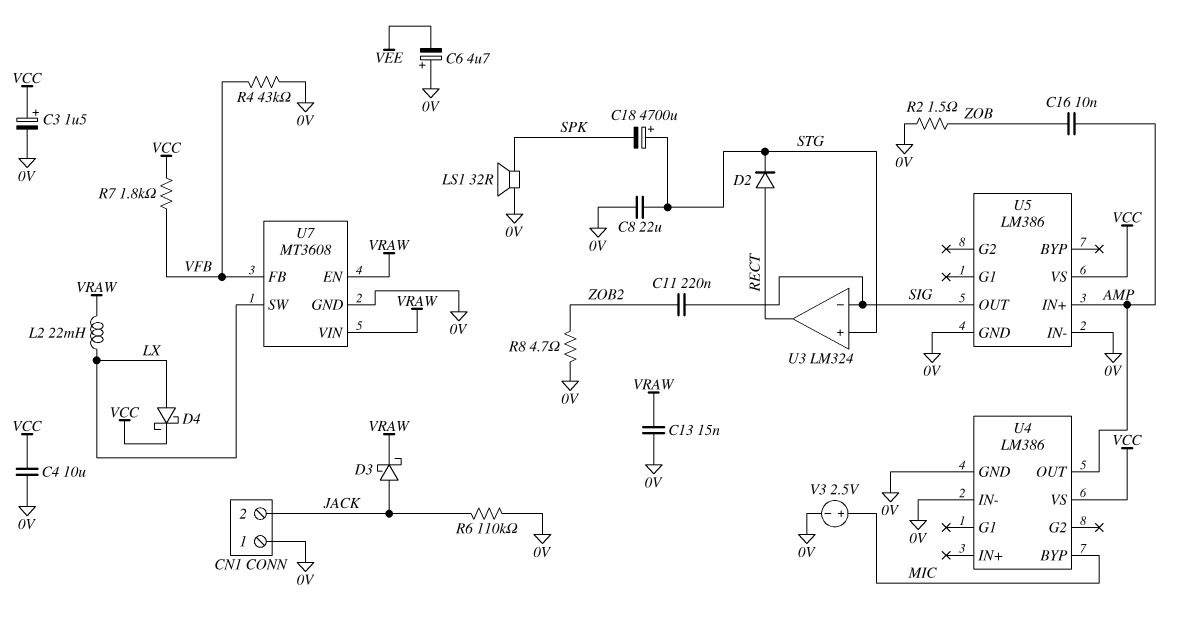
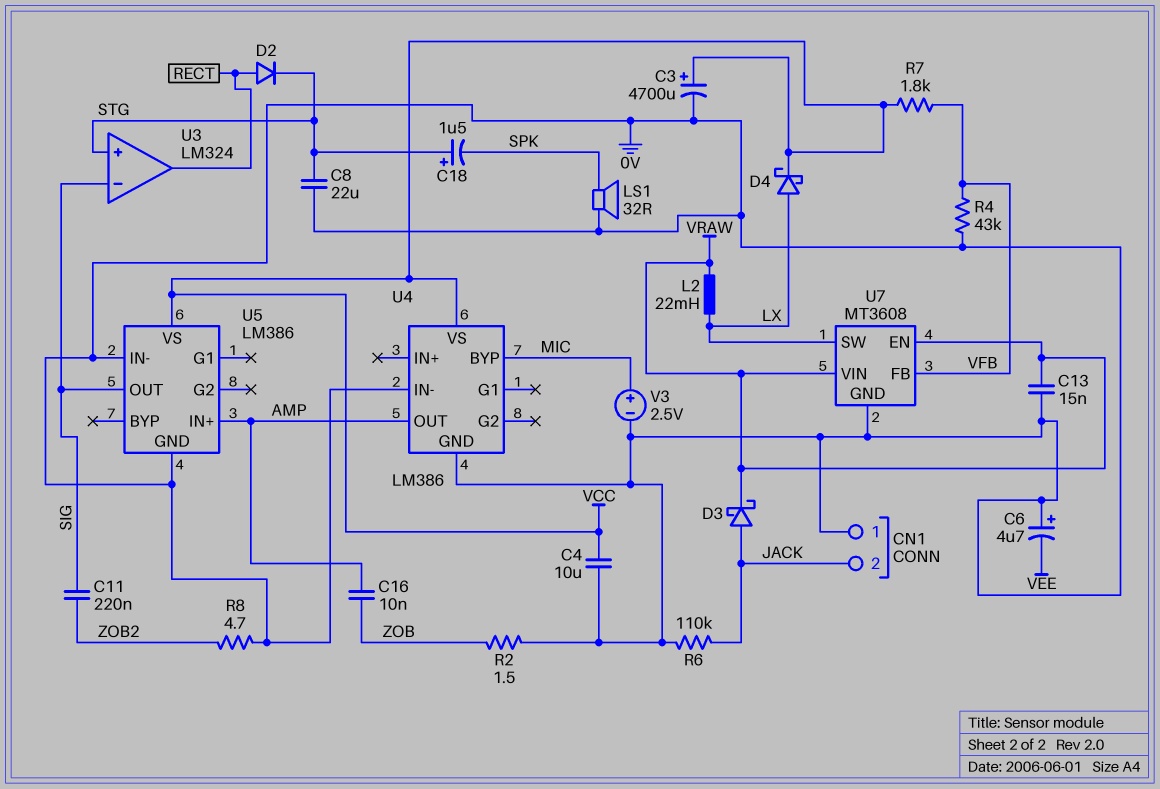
C3: 1.5uF (plus VCC, minus 0V) -> 4700uF (plus VCC, minus 0V)
C18: 4700uF (plus STG, minus SPK) -> 1.5uF (plus STG, minus SPK)

